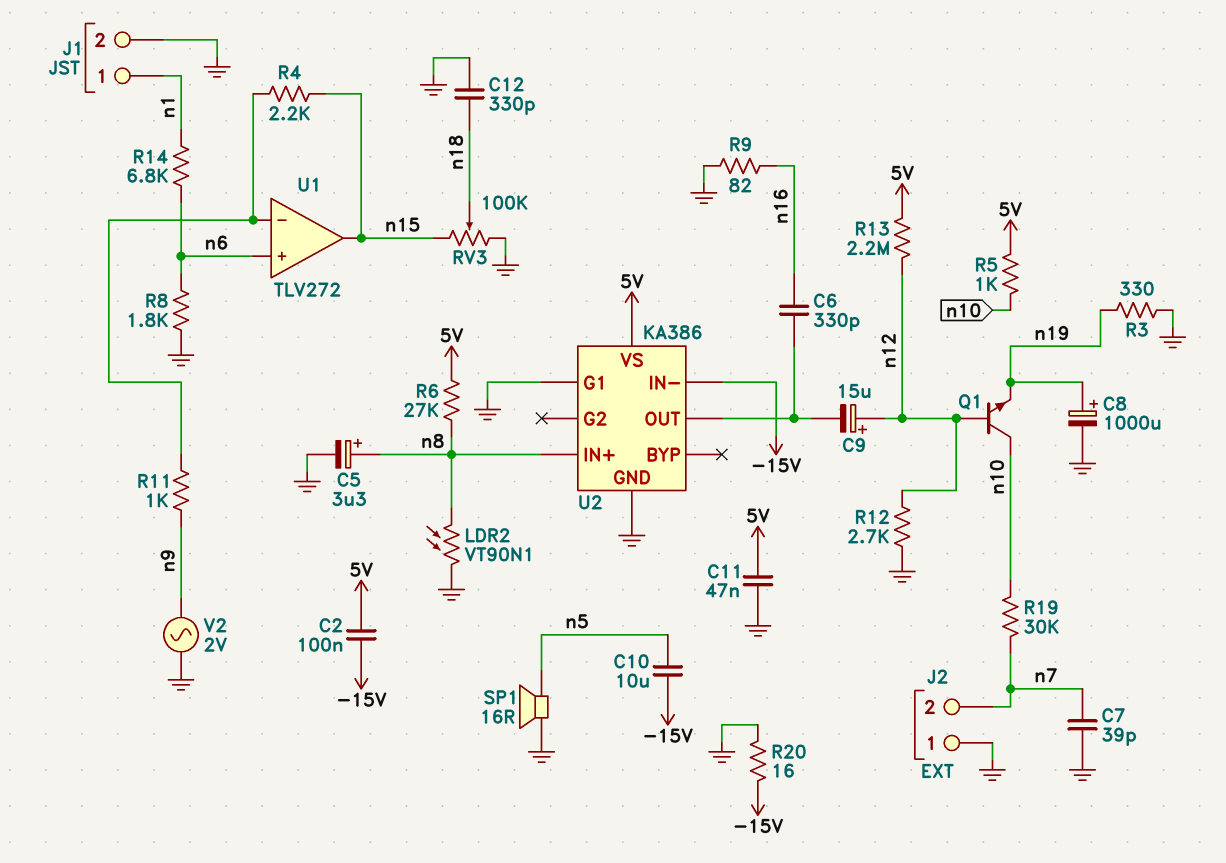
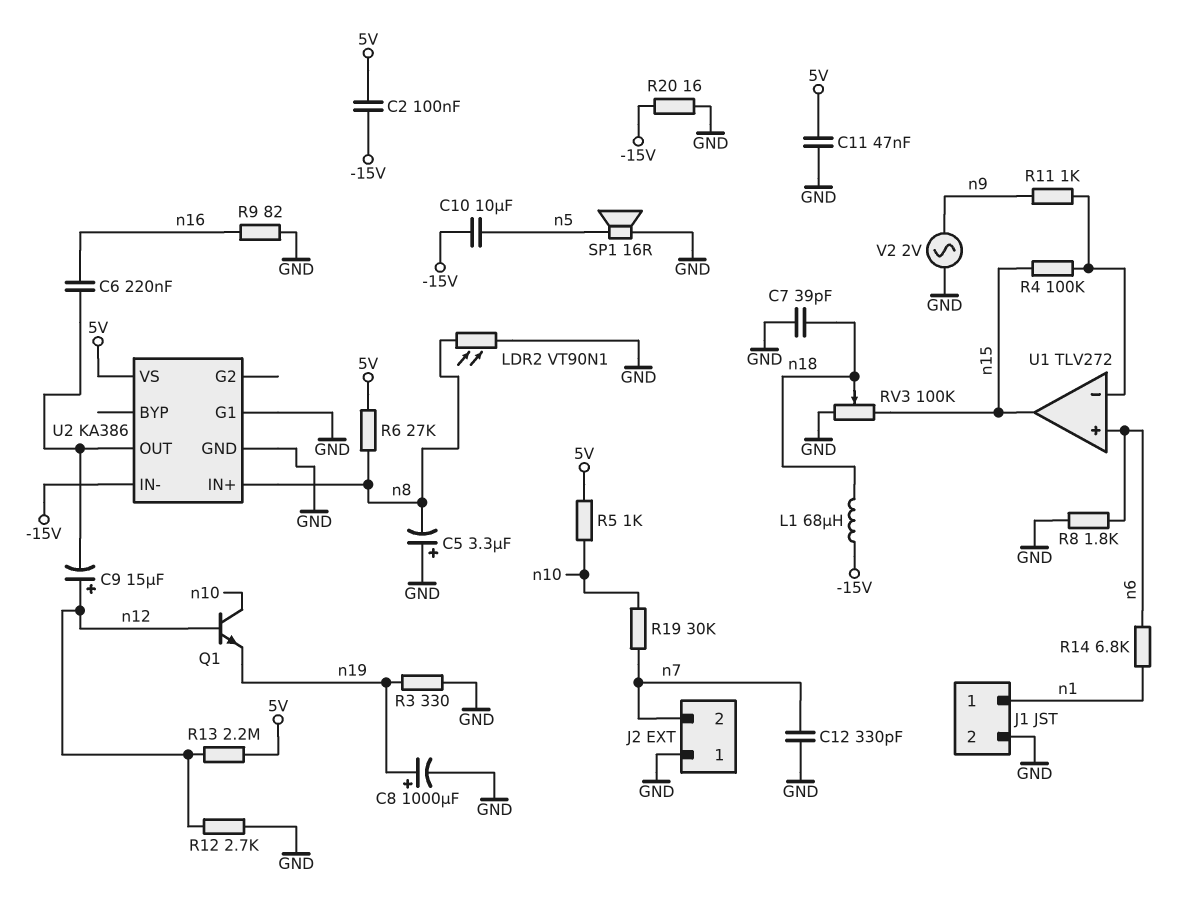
C5: 3.3uF (plus n8, minus GND) -> 3.3uF (plus GND, minus n8)
C6: 330pF (U2/OUT, n16) -> 220nF (U2/OUT, n16)
C7: 39pF (GND, n7) -> 39pF (GND, n18)
C12: 330pF (GND, n18) -> 330pF (GND, n7)
L1: none -> 68uH (-15V, n18)
R4: 2.2k (U1/in-, n15) -> 100k (U1/in-, n15)

